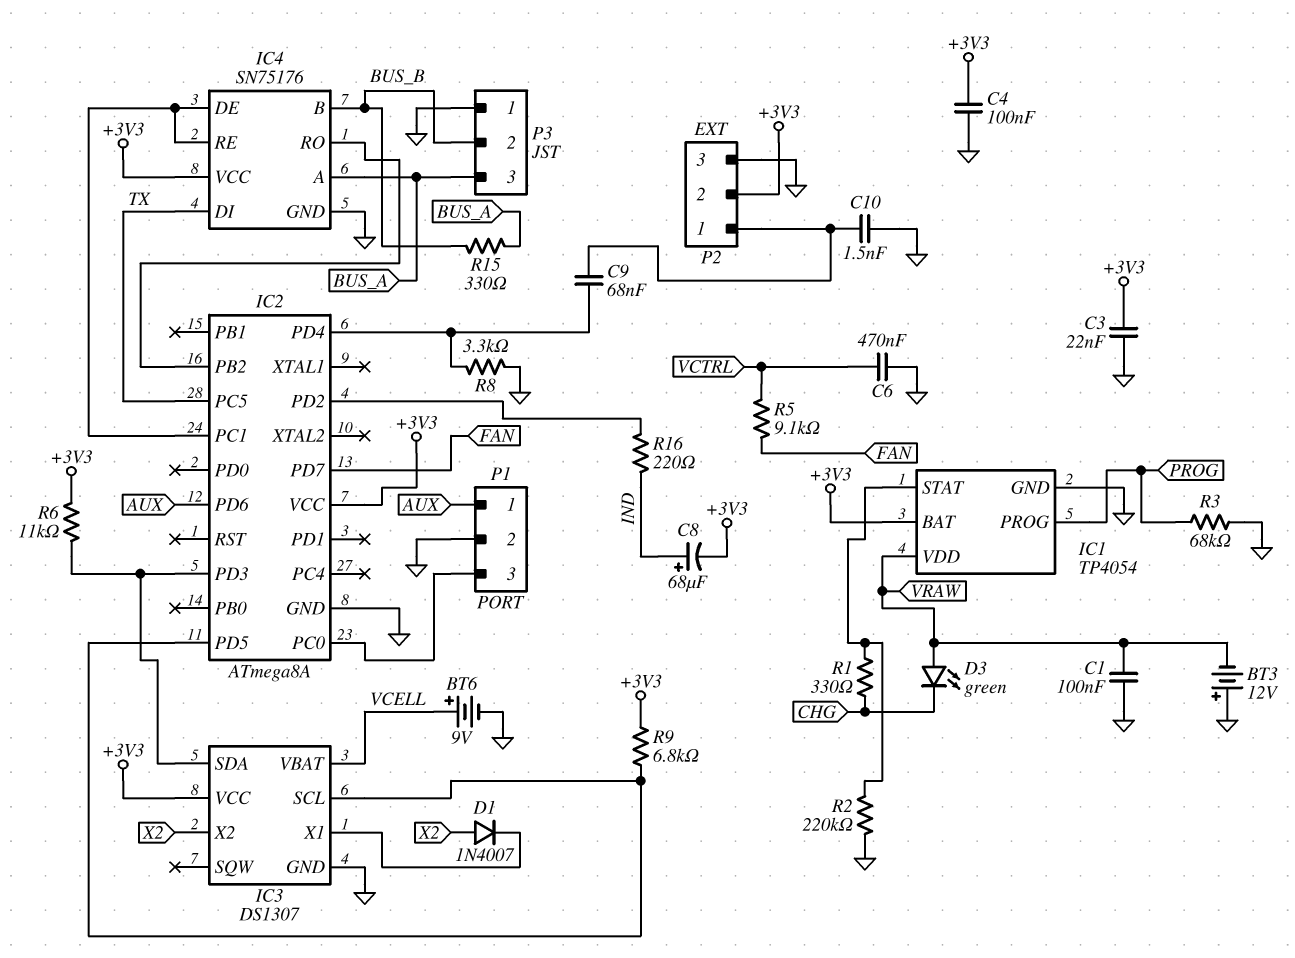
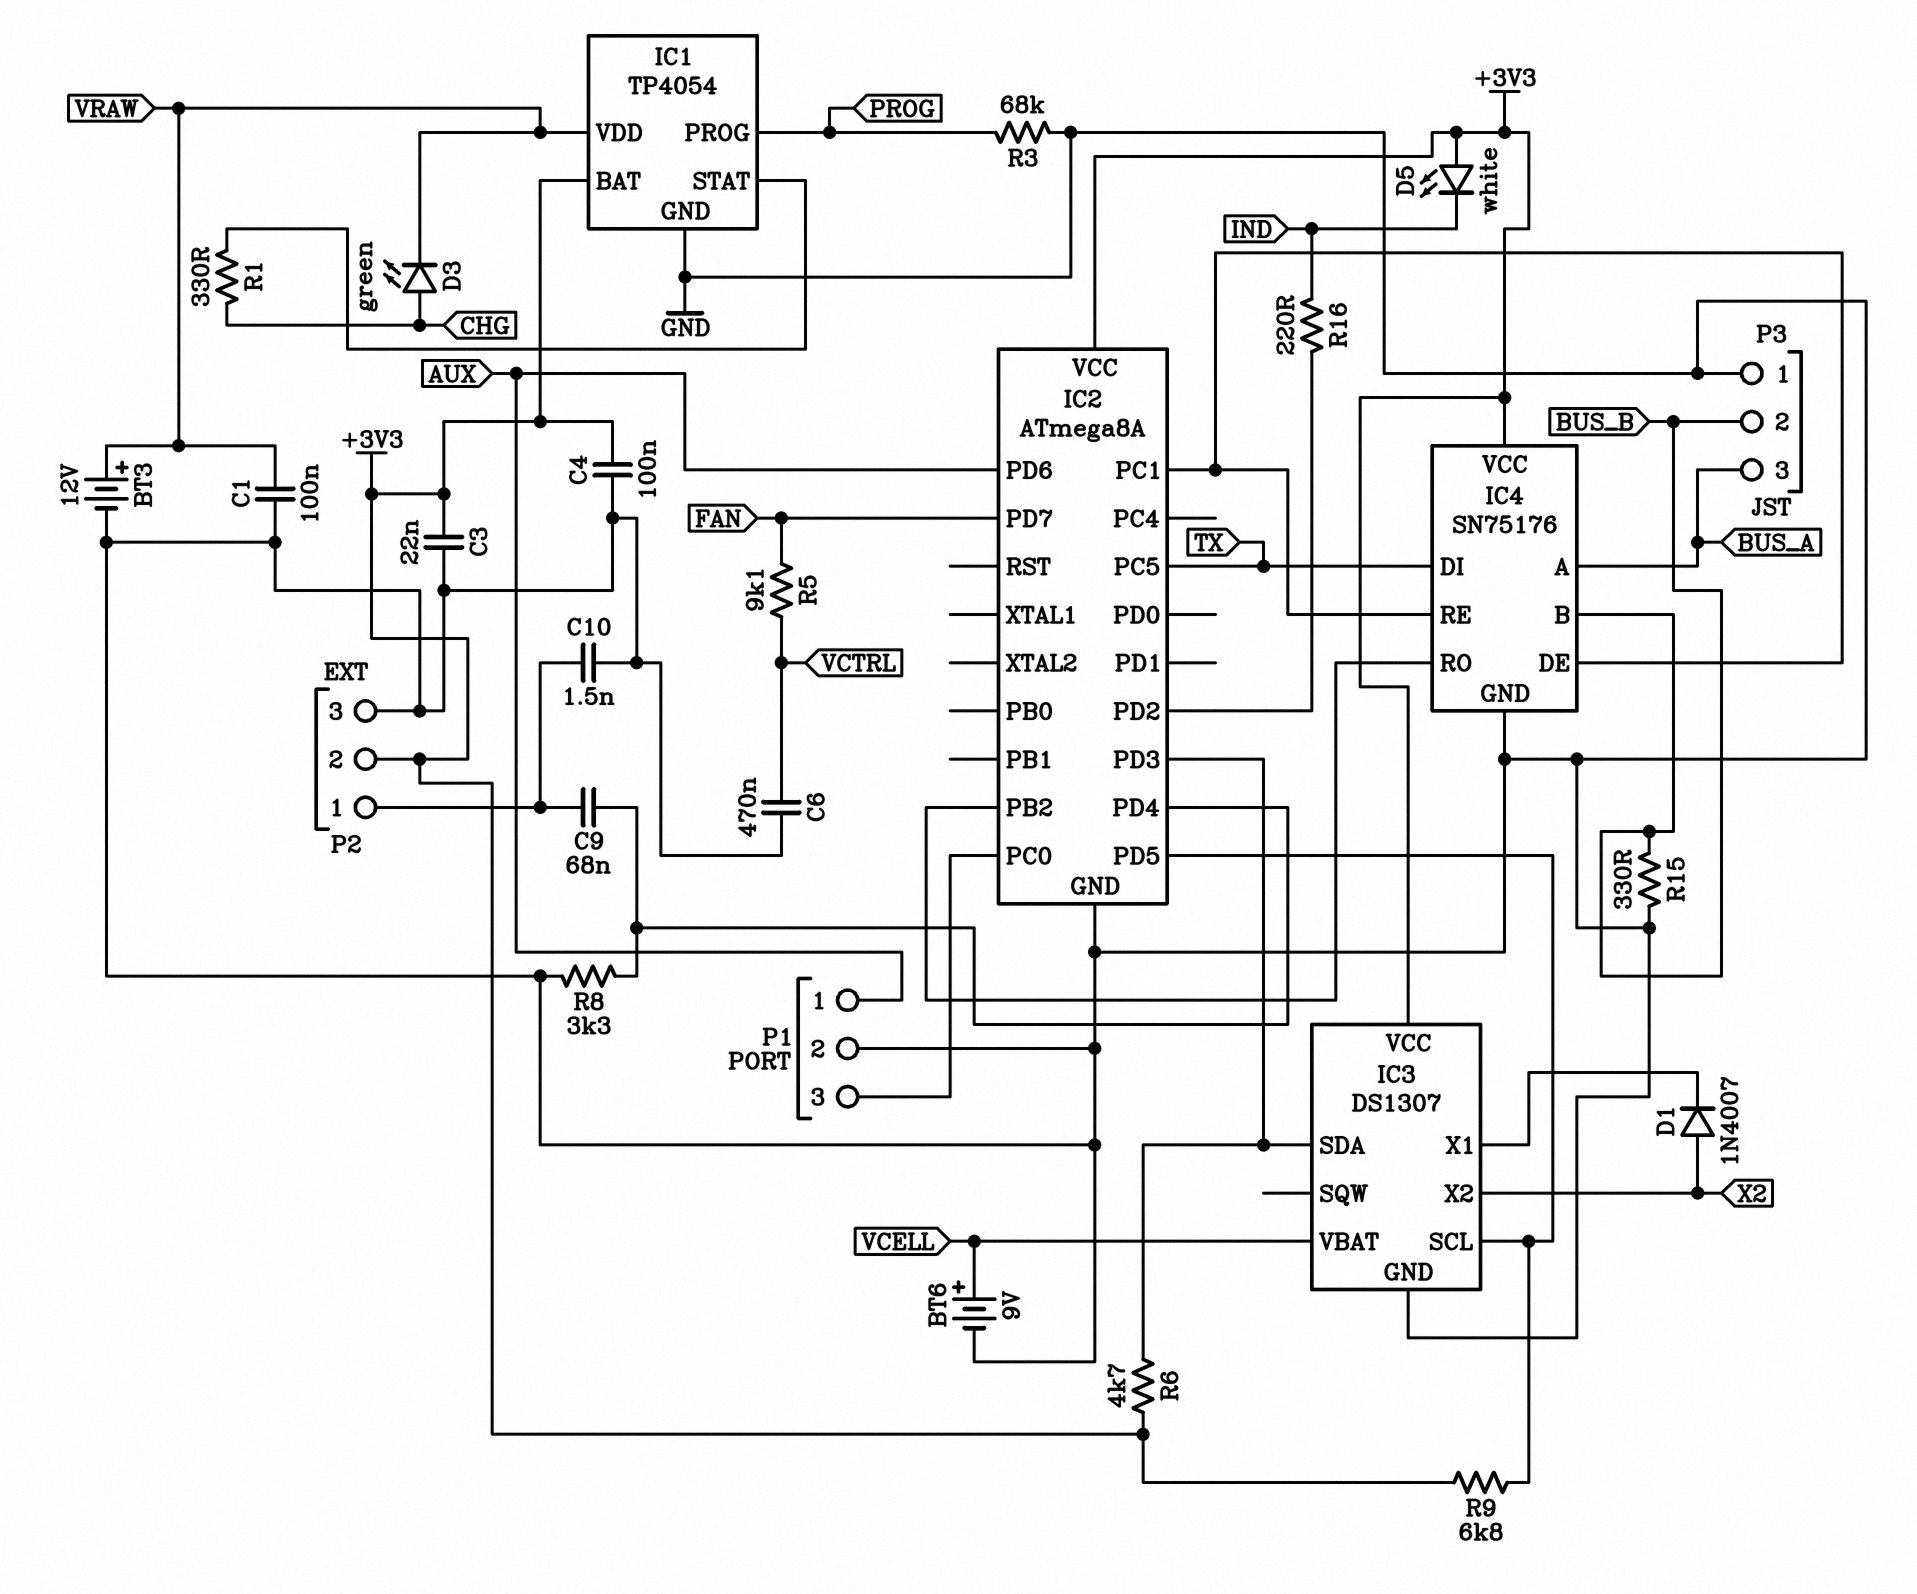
BT3: 12V (plus GND, minus VRAW) -> 12V (plus VRAW, minus GND)
C8: 68uF (plus IND, minus +3V3) -> none
D3: LED green (A VRAW, K CHG) -> LED green (A CHG, K VRAW)
D5: none -> LED white (A +3V3, K IND)
R2: 220k (GND, IC1/STAT) -> none
R6: 11k (+3V3, IC2/PD3) -> 4.7k (+3V3, IC2/PD3)
R15: 330 (BUS_A, BUS_B) -> 330 (BUS_B, GND)

